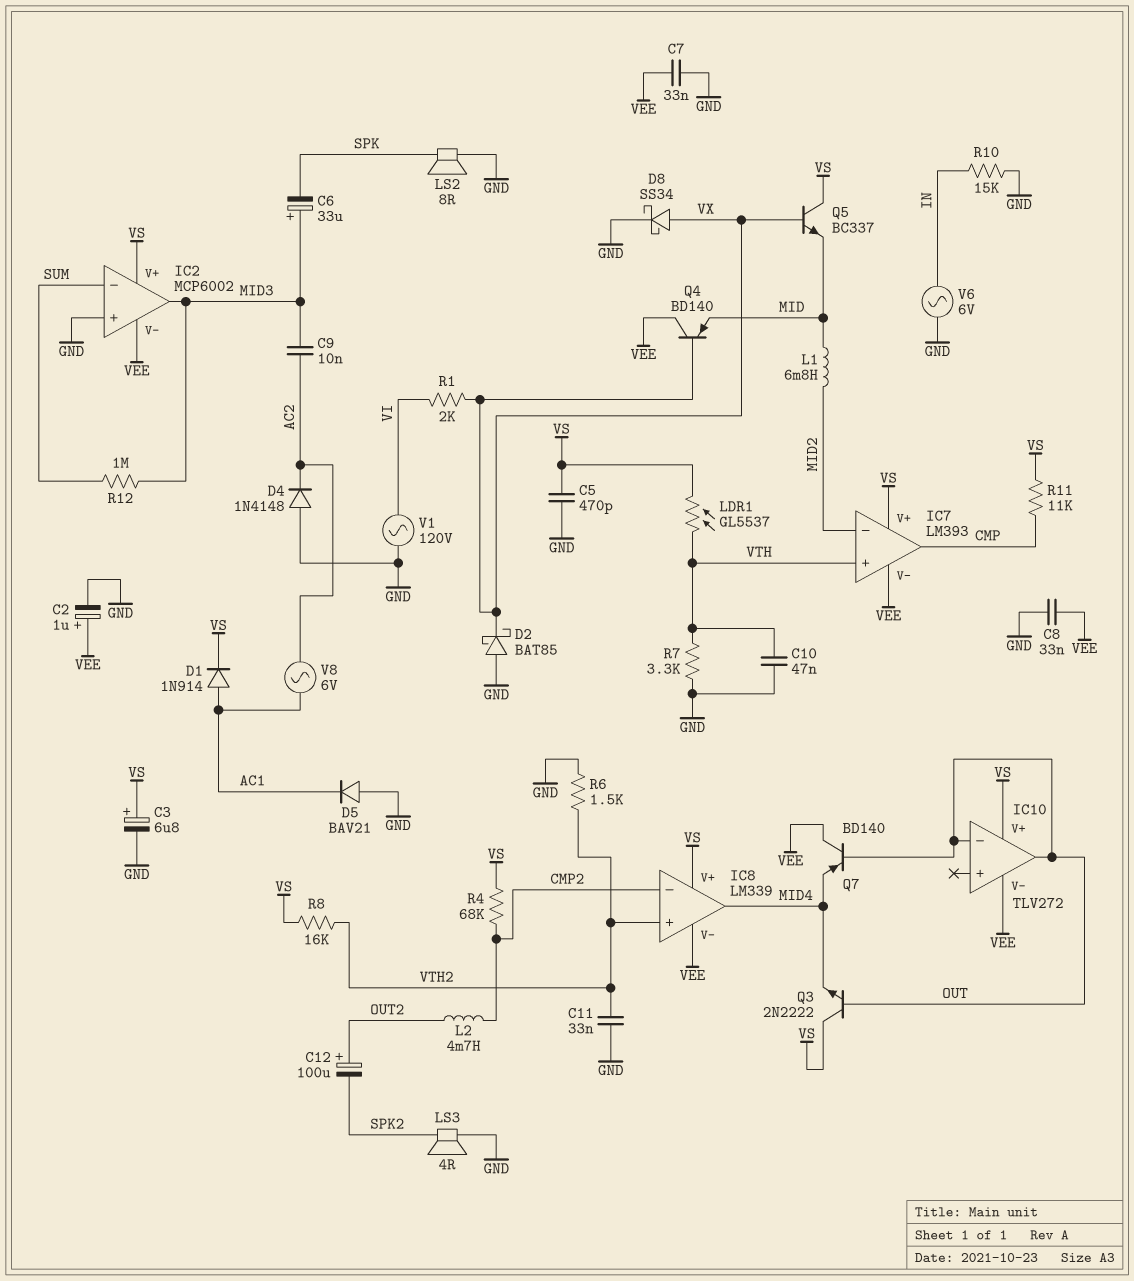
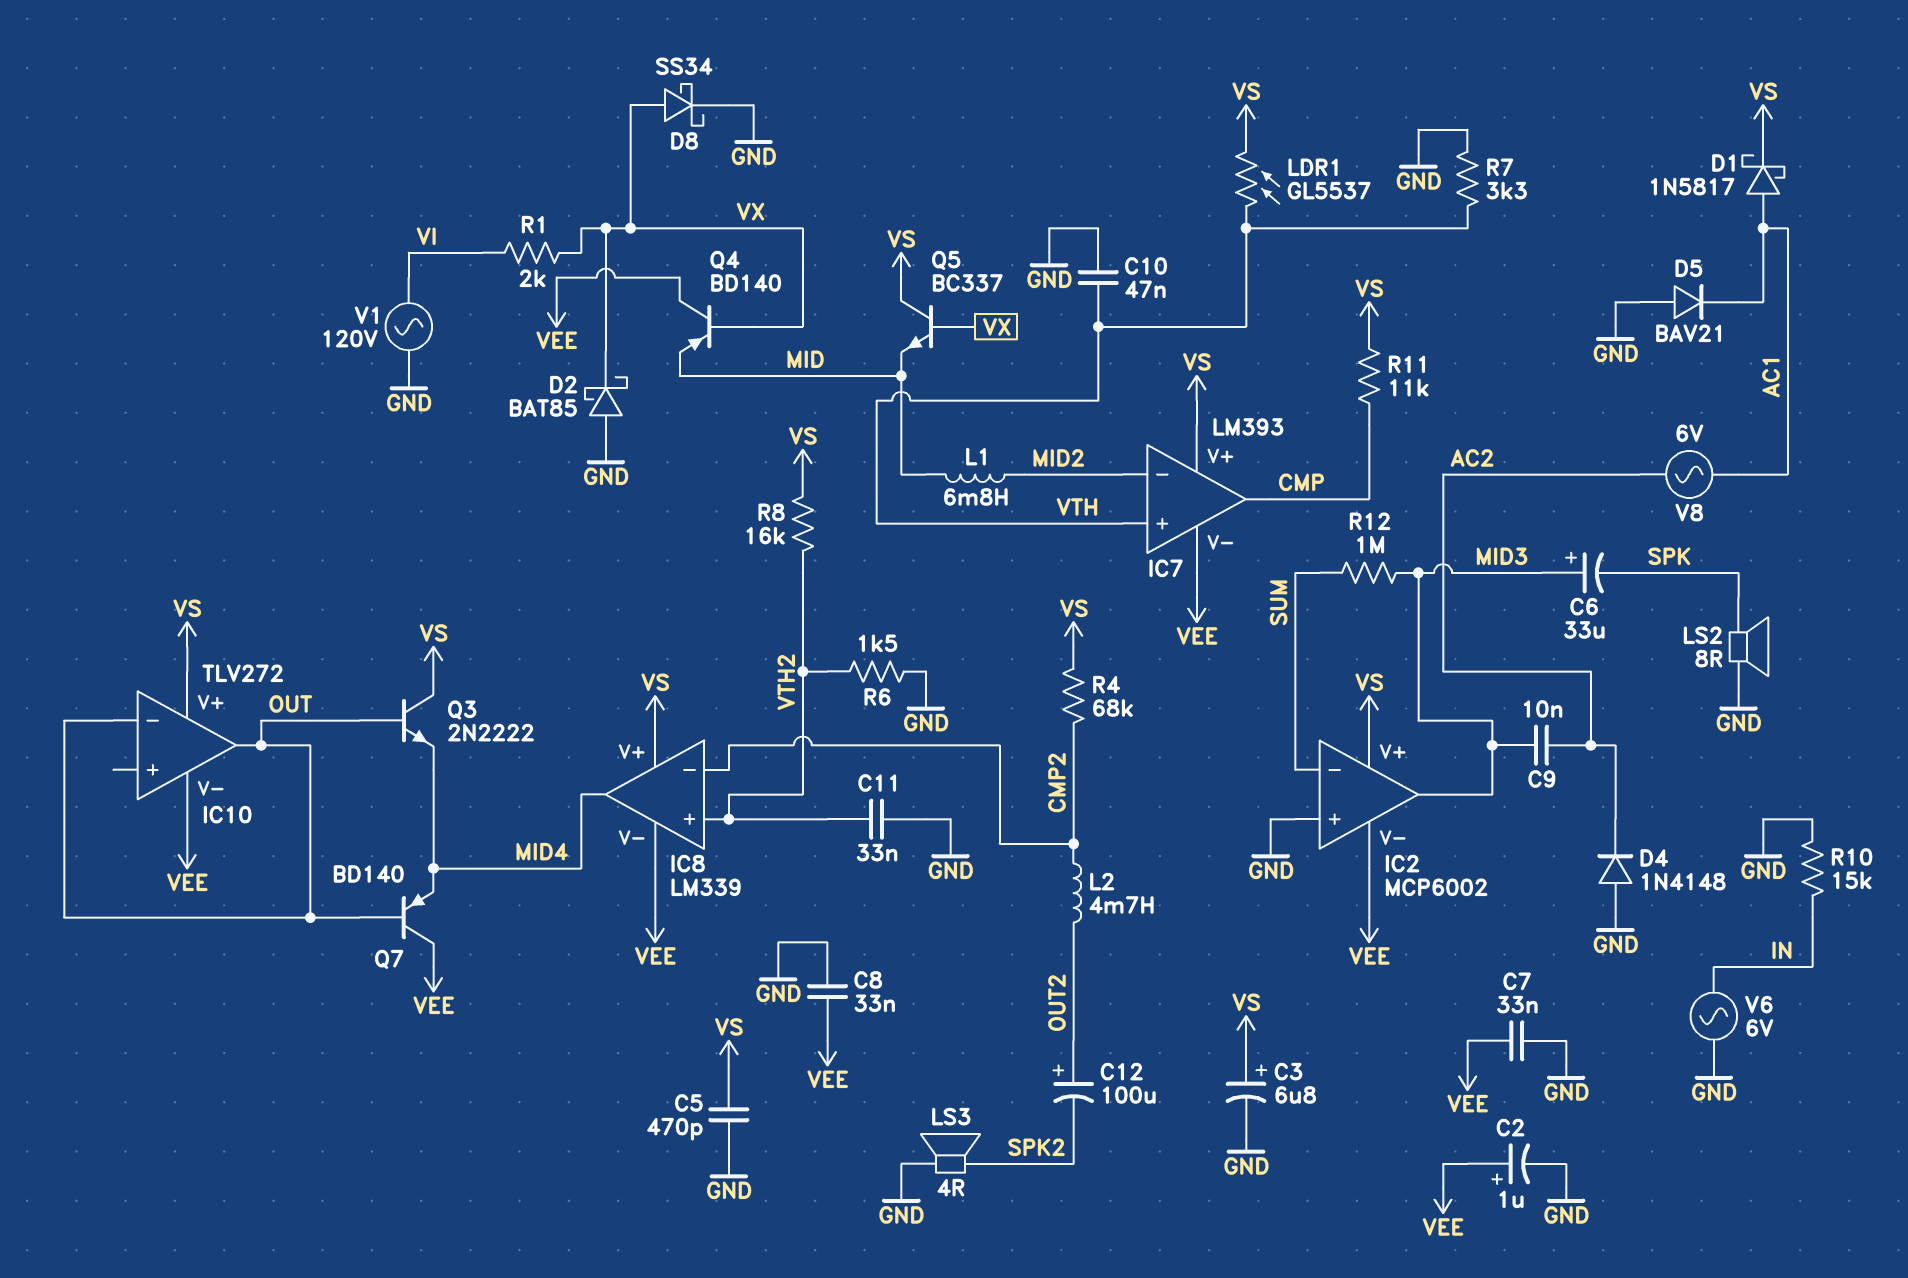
D1: diode 1N914 (A AC1, K VS) -> schottky 1N5817 (A AC1, K VS)

